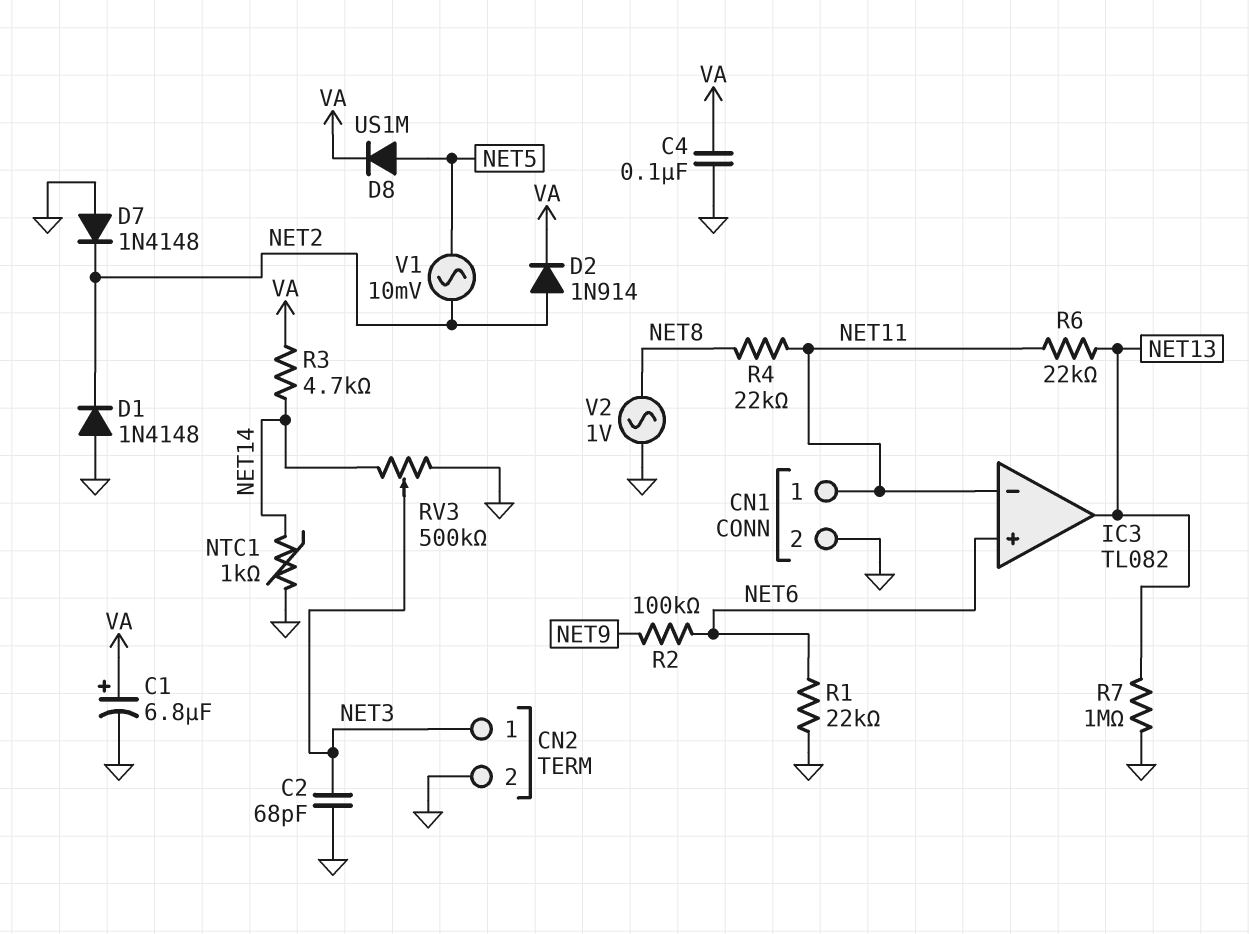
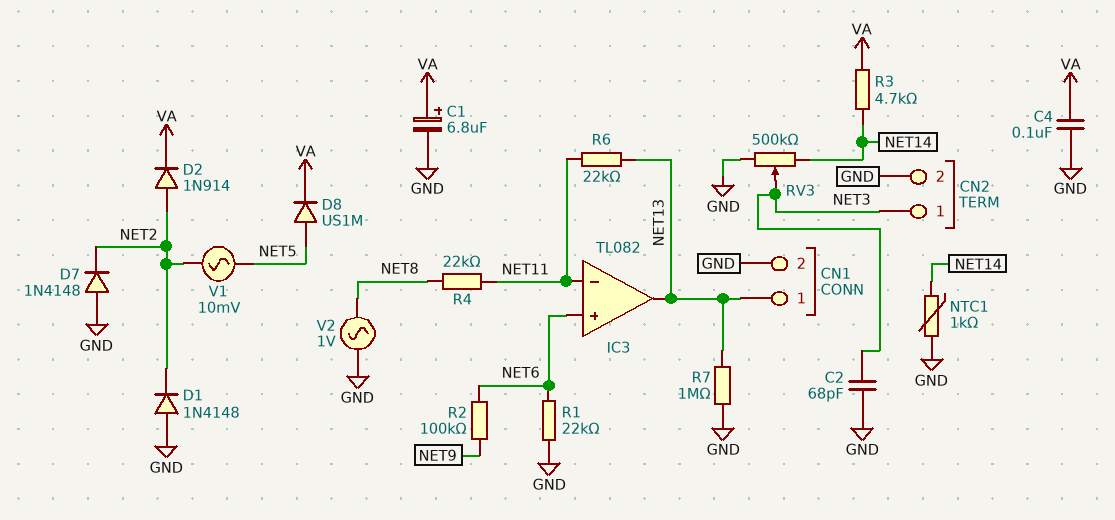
CN1 pin 1: NET11 -> NET13

